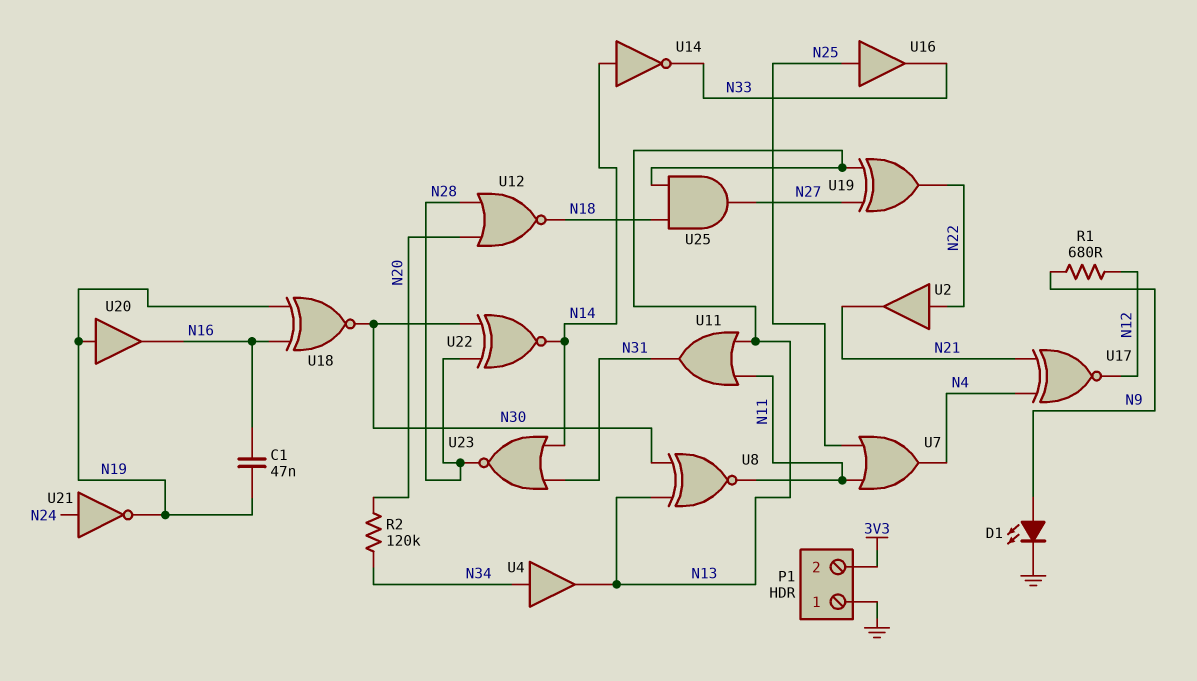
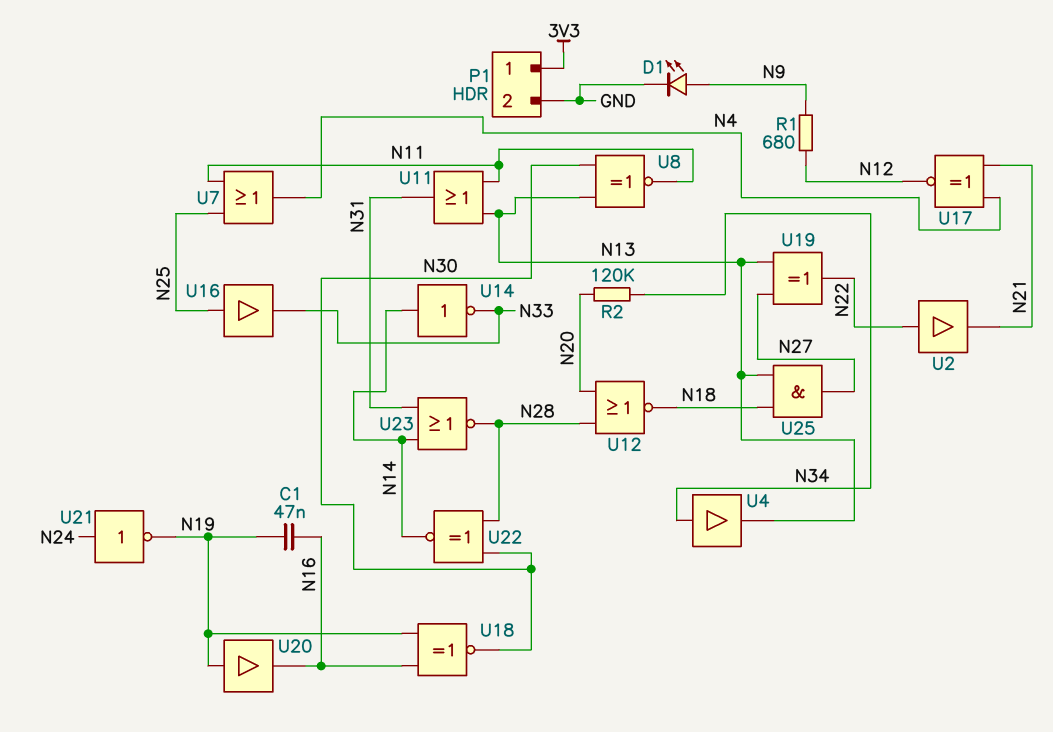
P1 pin 1: GND -> 3V3
P1 pin 2: 3V3 -> GND

